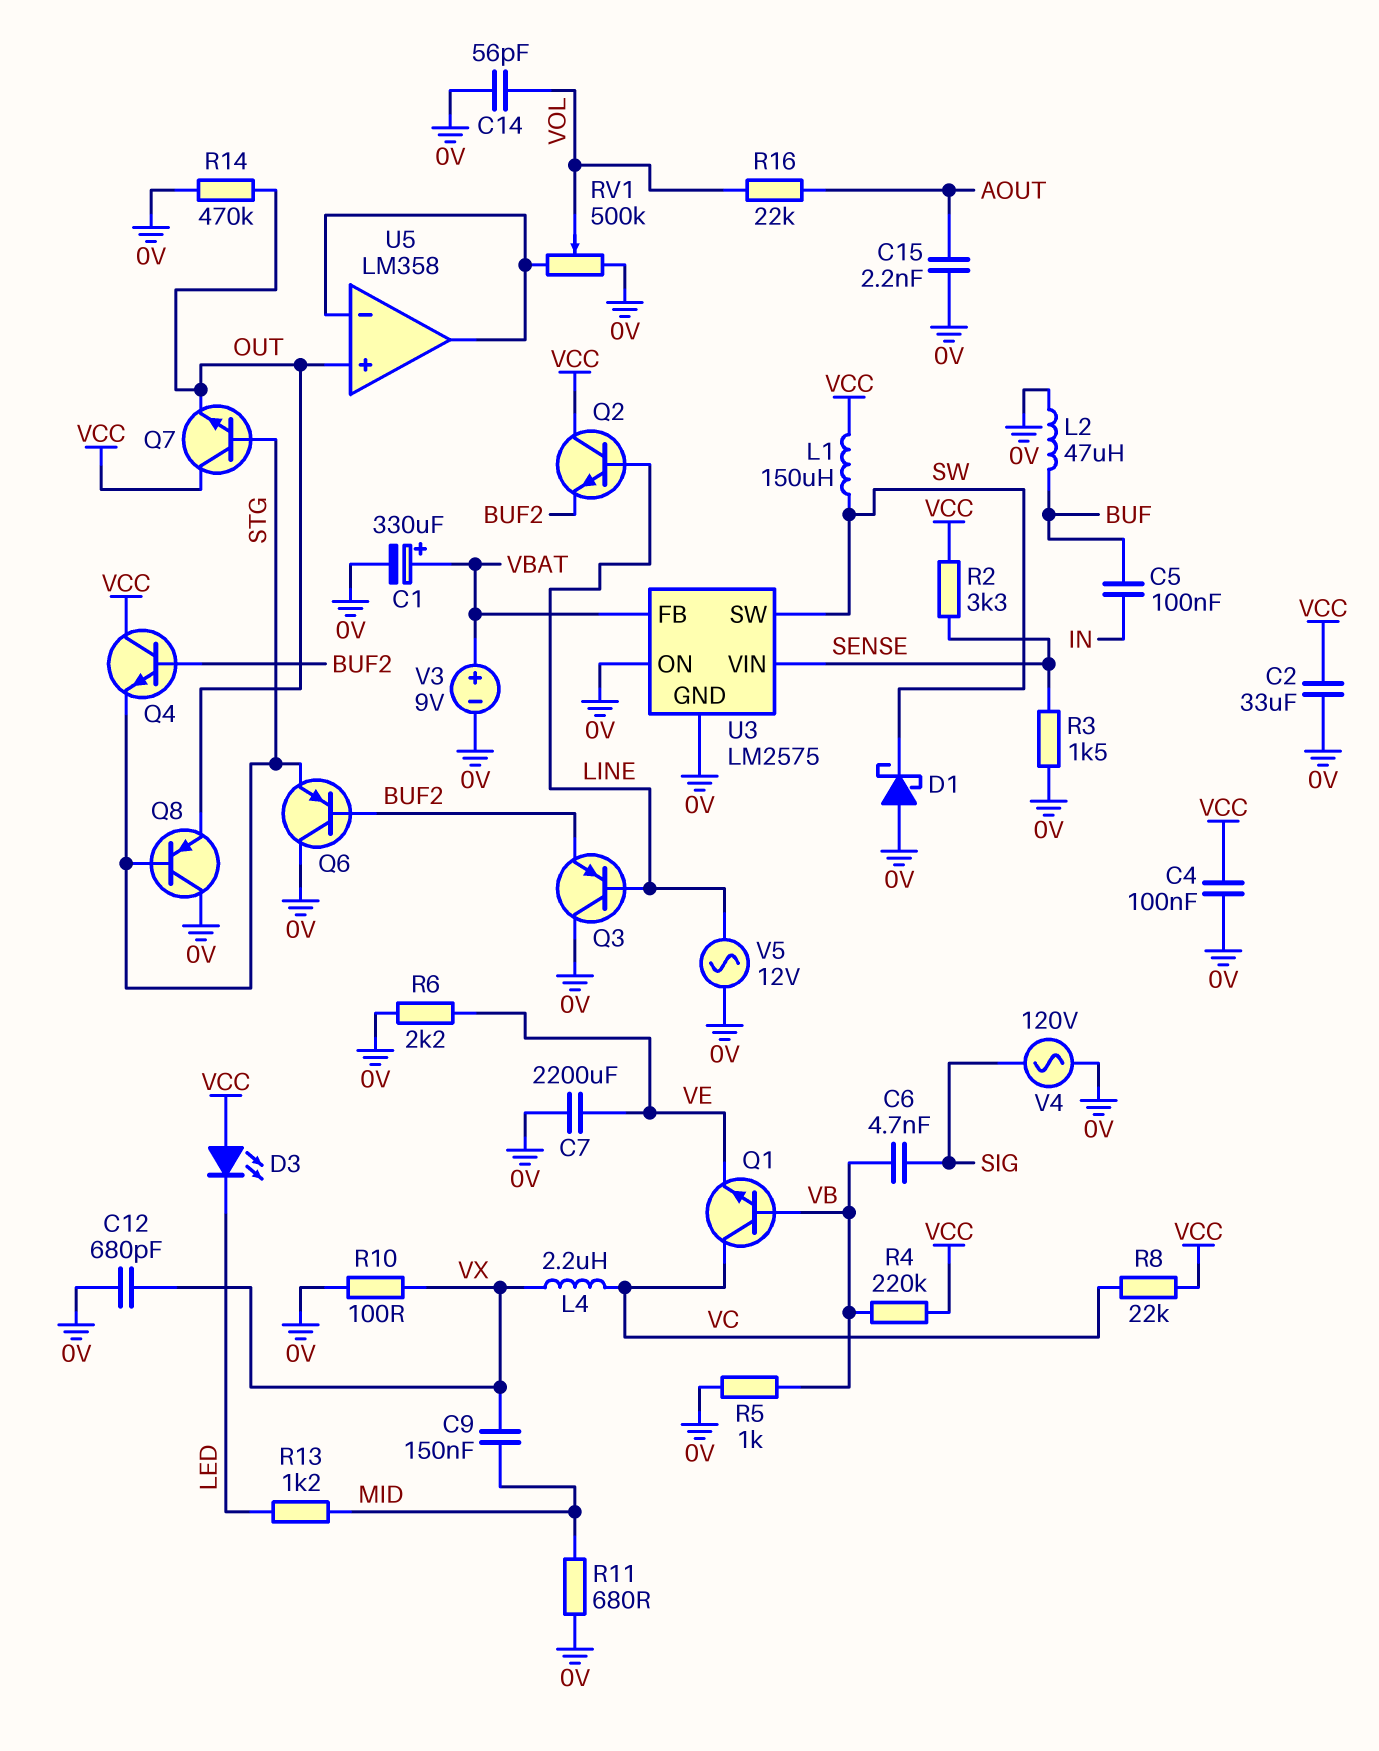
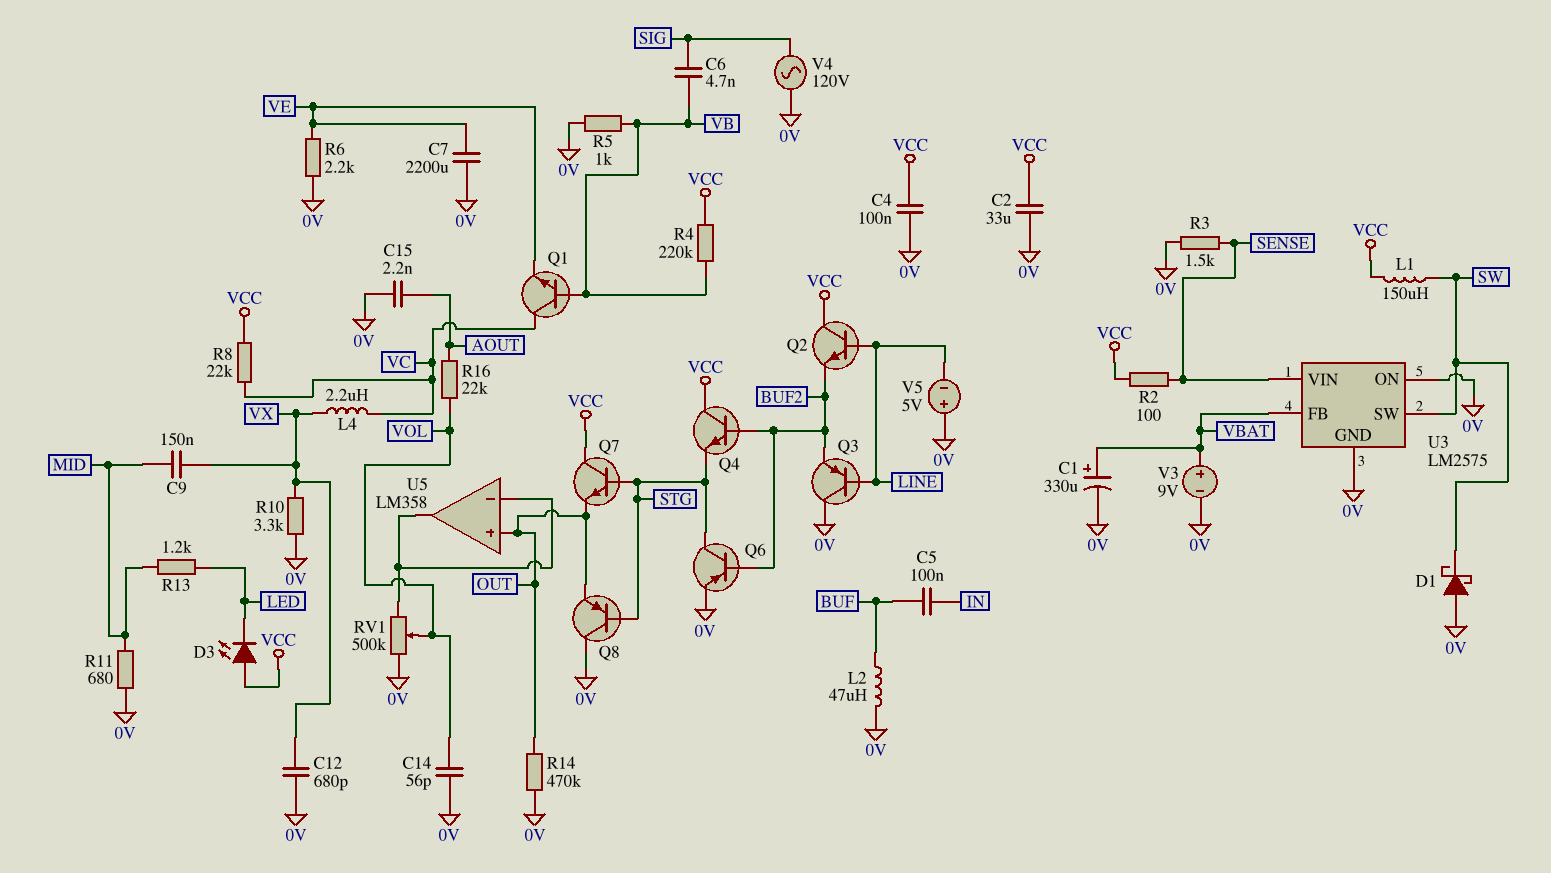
Q6: PNP (B BUF2, C 0V, E STG) -> PNP (B BUF2, C STG, E 0V)
R2: 3.3k (SENSE, VCC) -> 100 (SENSE, VCC)
R10: 100 (0V, VX) -> 3.3k (0V, VX)
V5: AC 12V (0V, LINE) -> 5V (plus 0V, minus LINE)

